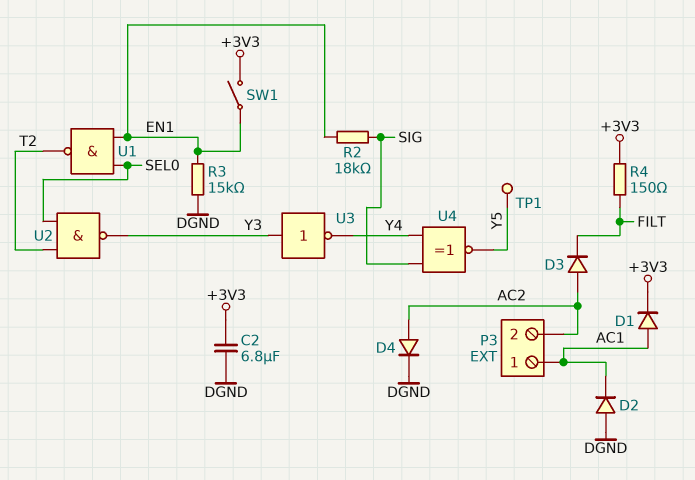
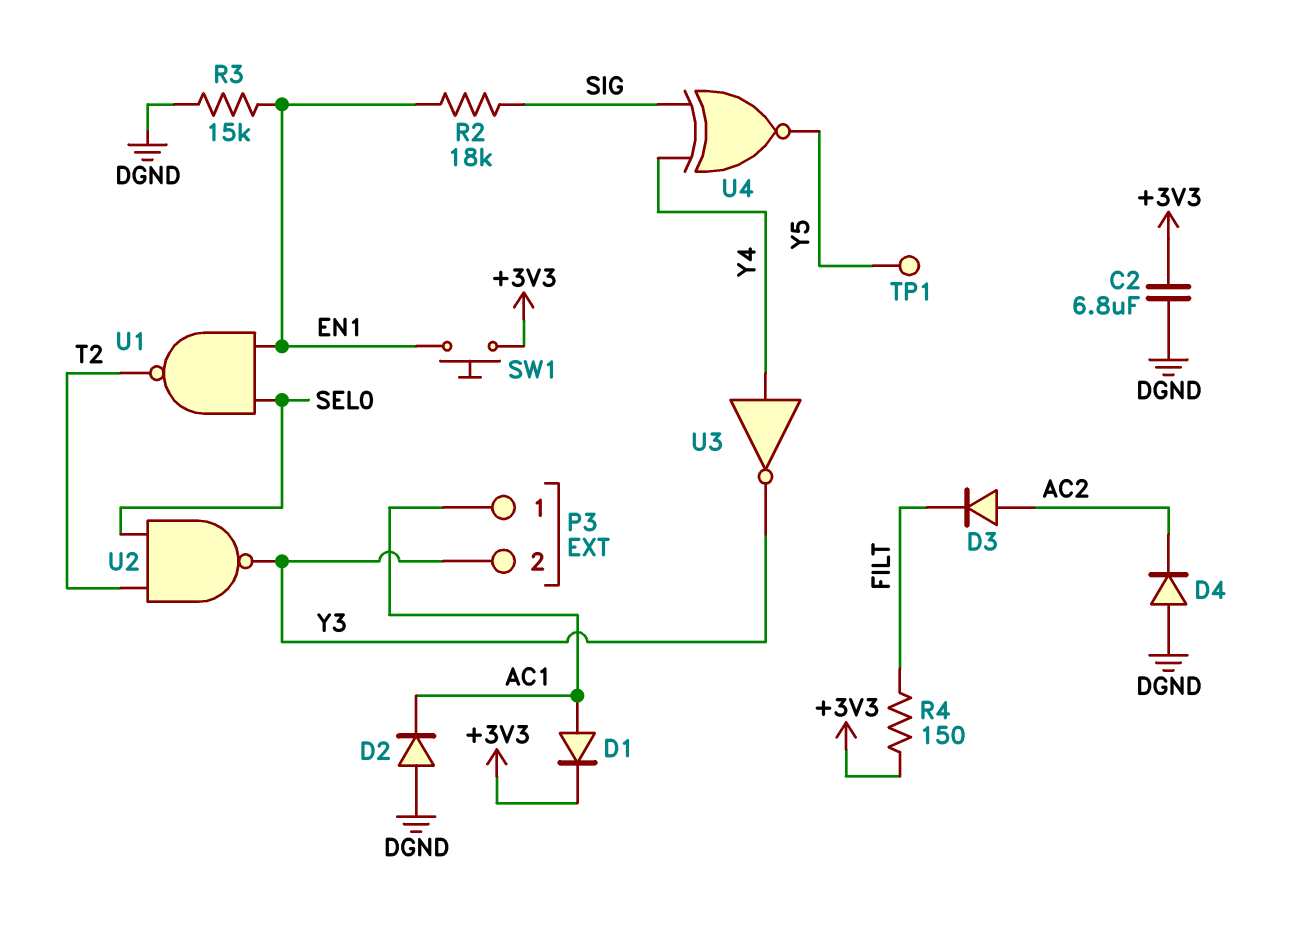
D4: diode (A AC2, K DGND) -> diode (A DGND, K AC2)
P3 pin 2: AC2 -> Y3
SW1: switch (+3V3, EN1) -> button (+3V3, EN1)
U3: NOT (in Y3, out Y4) -> NOT (in Y4, out Y3)

